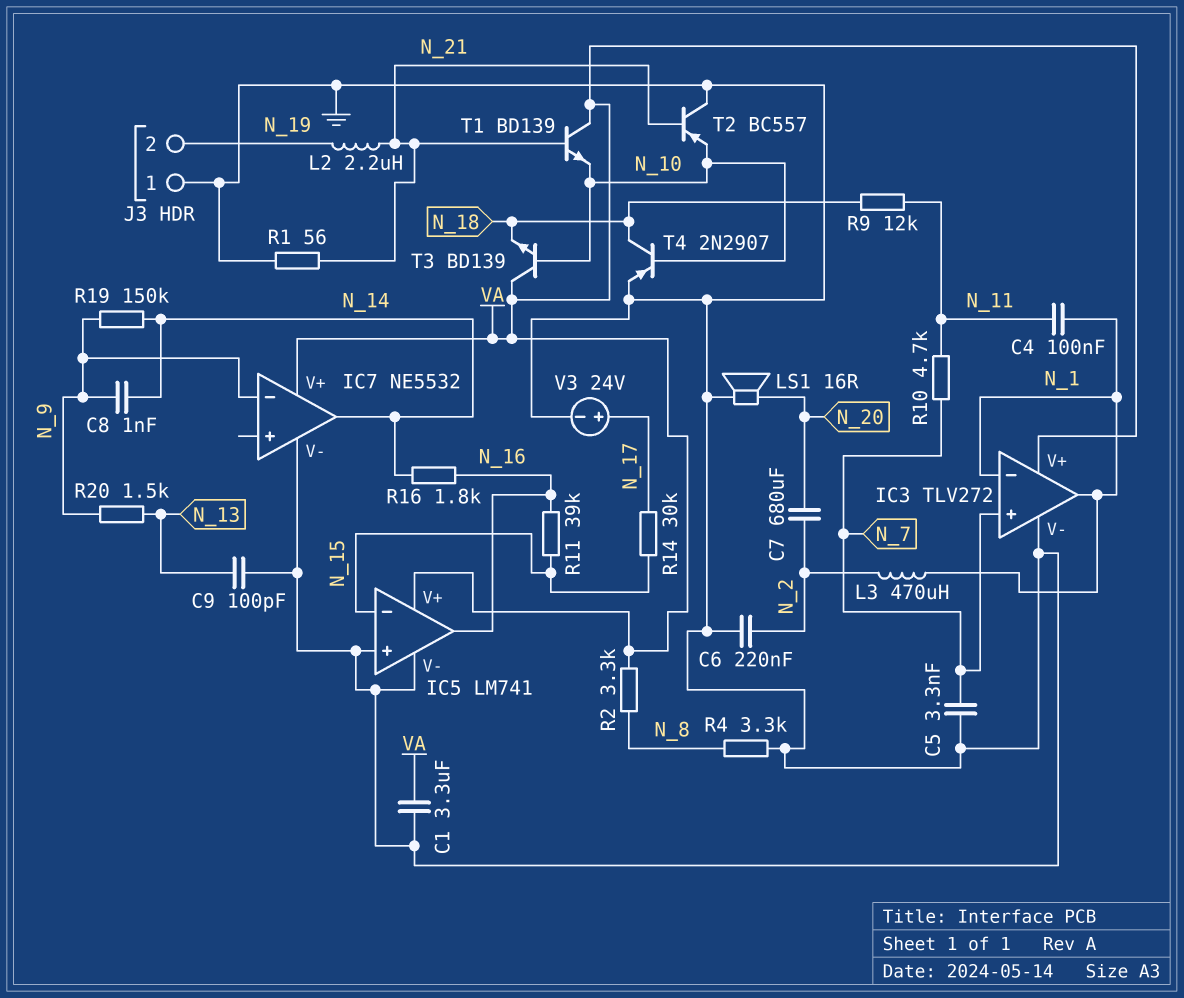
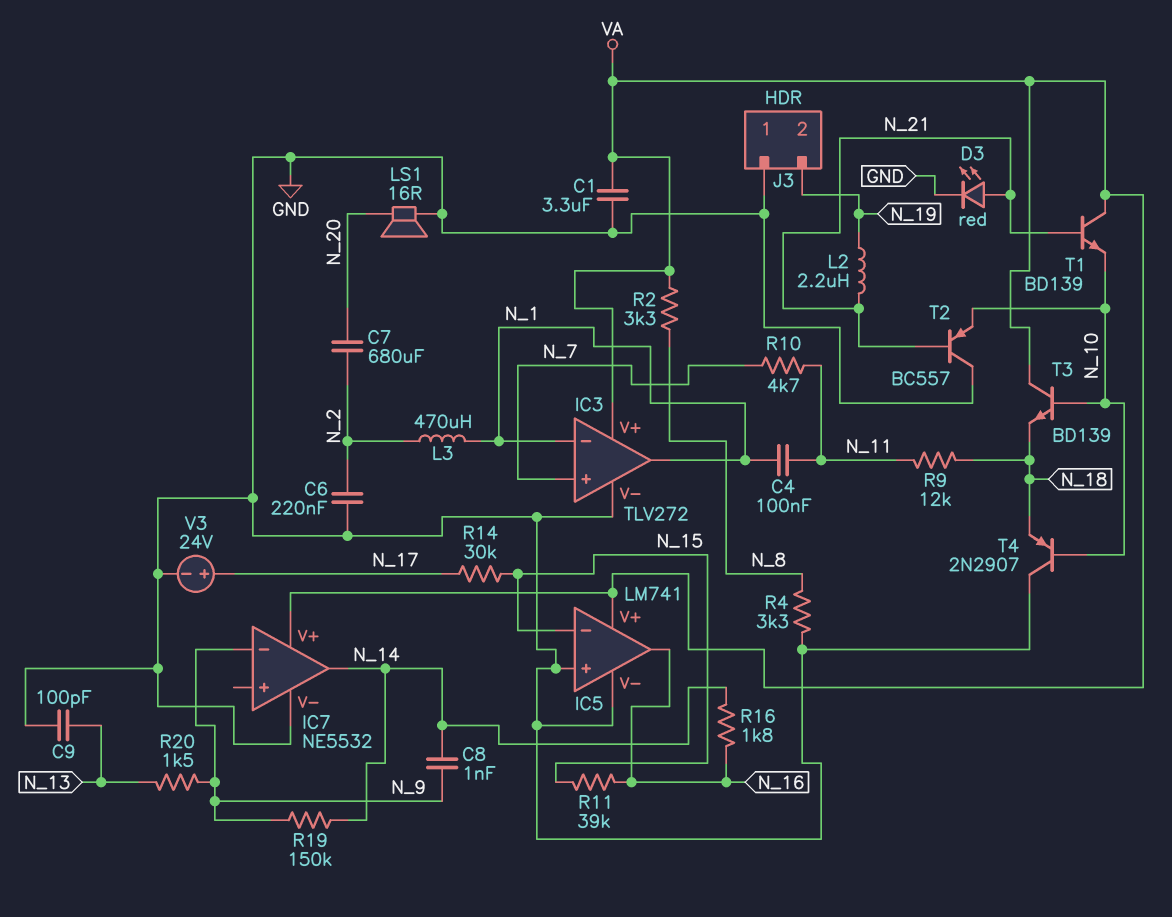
C5: 3.3nF (GND, N_7) -> none
D3: none -> LED red (A N_21, K GND)
R1: 56 (GND, N_21) -> none
T4: PNP 2N2907 (B N_10, C N_18, E GND) -> PNP 2N2907 (B N_10, C GND, E N_18)

